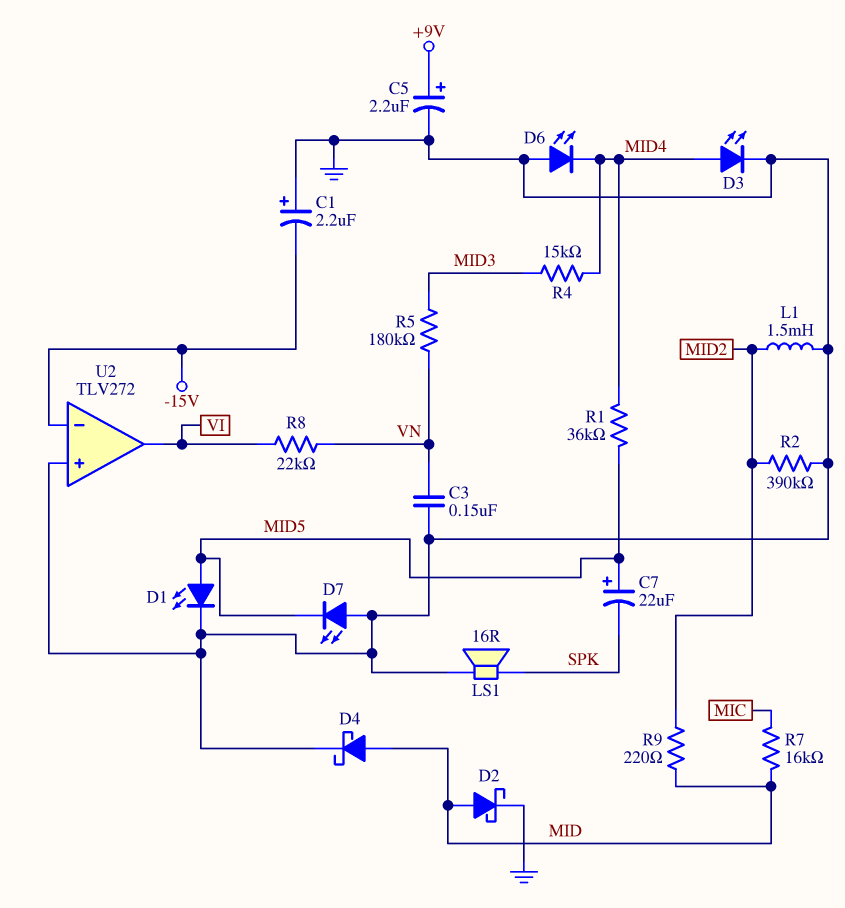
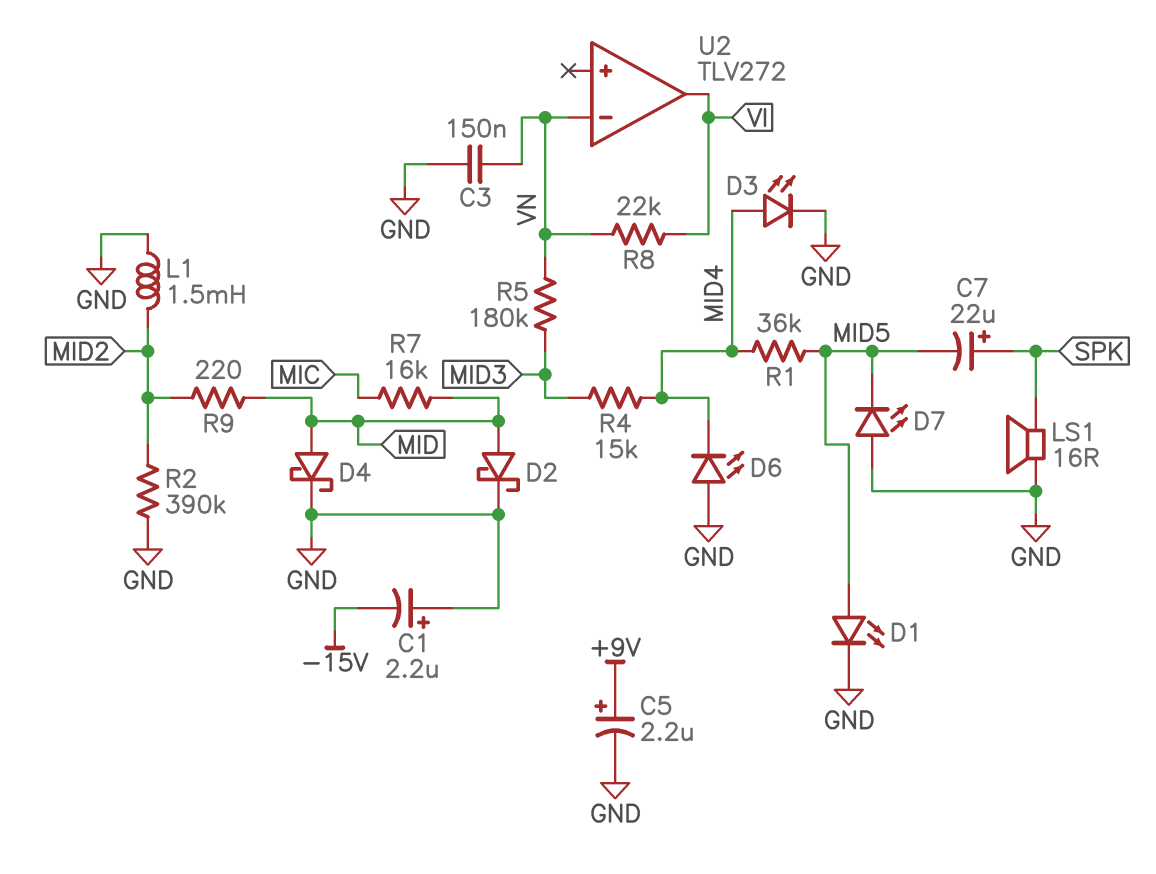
C7: 22uF (plus MID5, minus SPK) -> 22uF (plus SPK, minus MID5)
U2 pin in+: GND -> none
U2 pin in-: -15V -> VN

